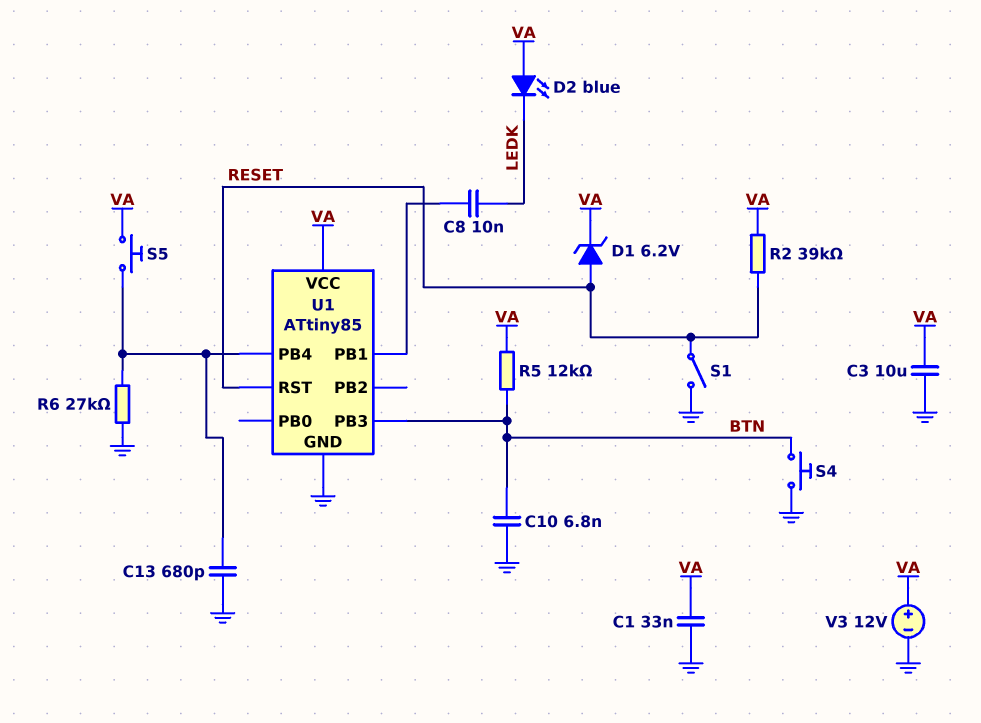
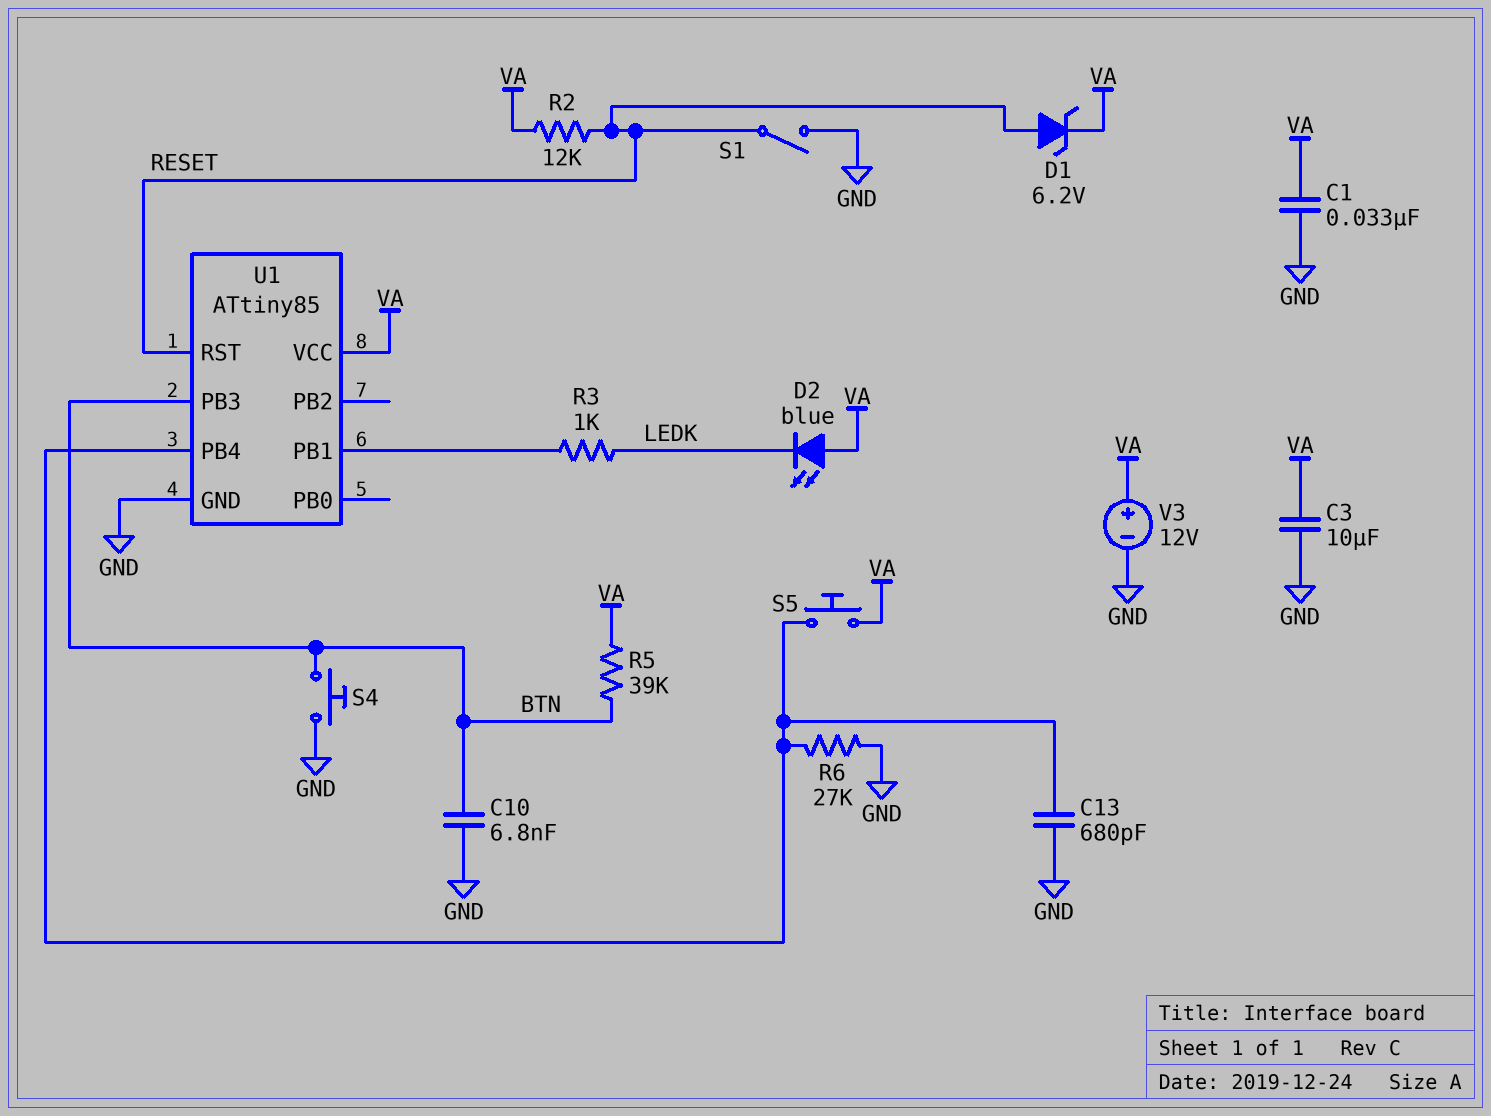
C8: 10nF (LEDK, U1/PB1) -> none
R2: 39k (RESET, VA) -> 12k (RESET, VA)
R3: none -> 1k (LEDK, U1/PB1)
R5: 12k (BTN, VA) -> 39k (BTN, VA)

